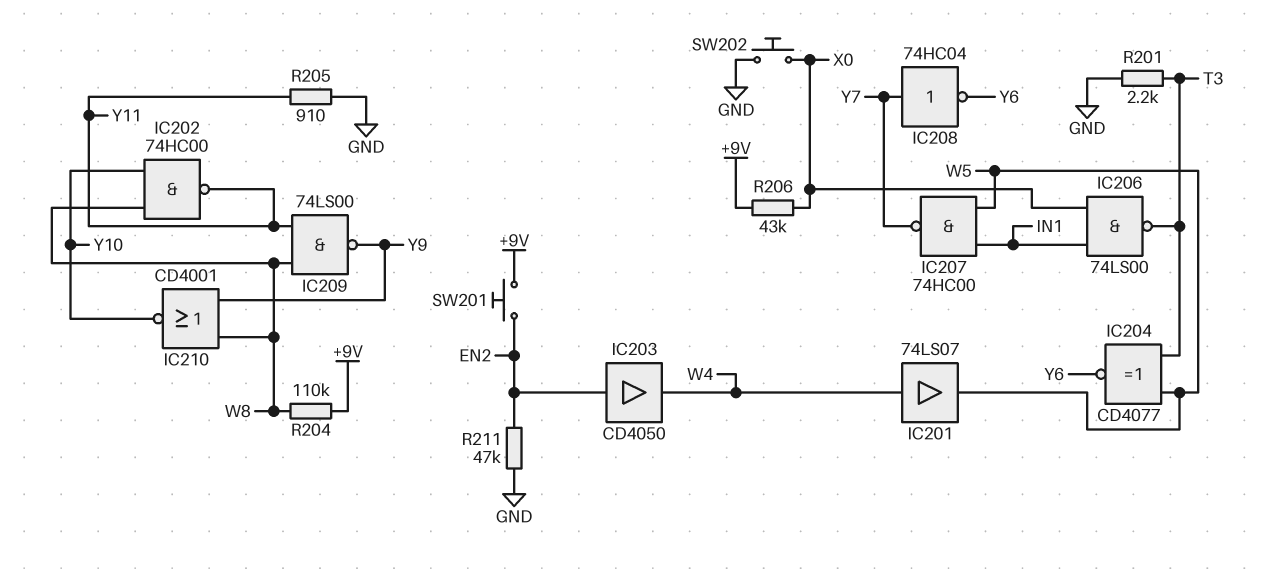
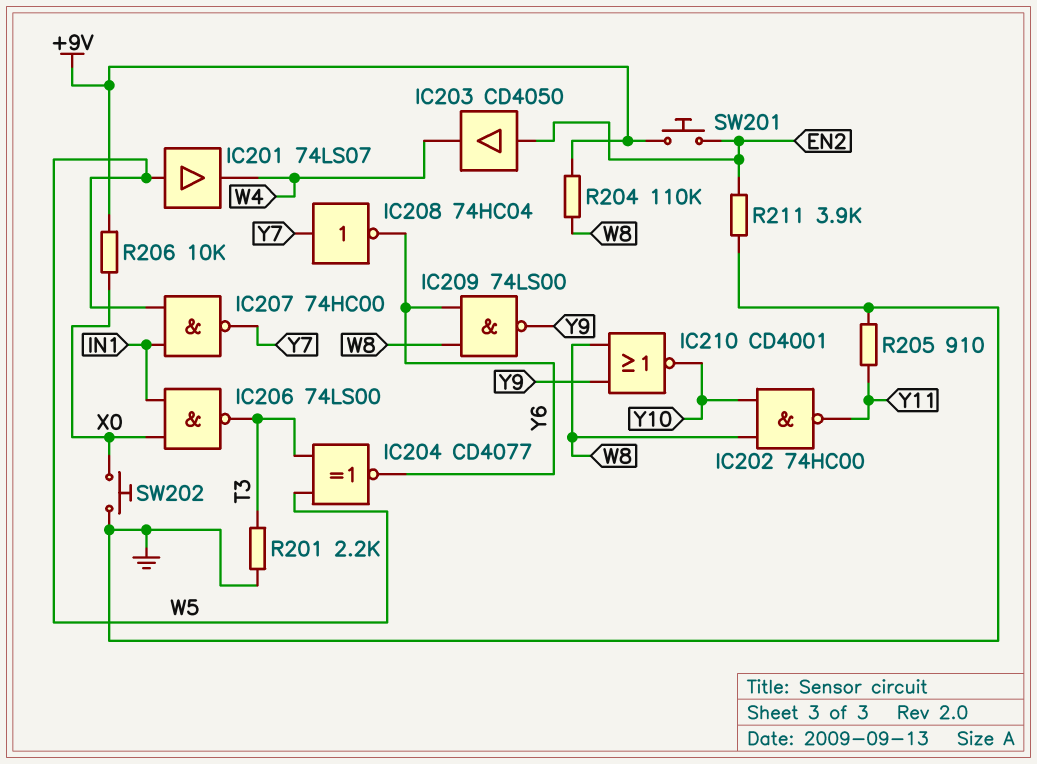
IC201: buffer 74LS07 (in W4, out W5) -> buffer 74LS07 (in W5, out W4)
IC209: NAND 74LS00 (in W8, in Y11, out Y9) -> NAND 74LS00 (in W8, in Y6, out Y9)
R206: 43k (+9V, X0) -> 10k (+9V, X0)
R211: 47k (EN2, GND) -> 3.9k (EN2, GND)

